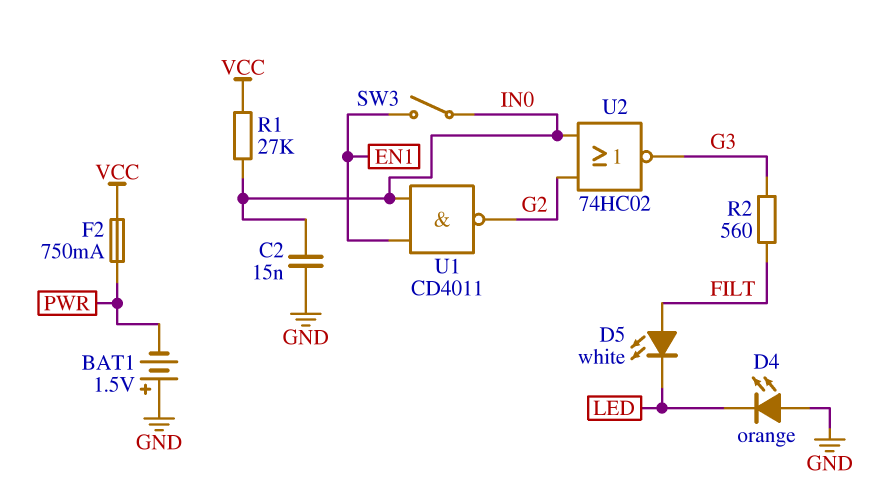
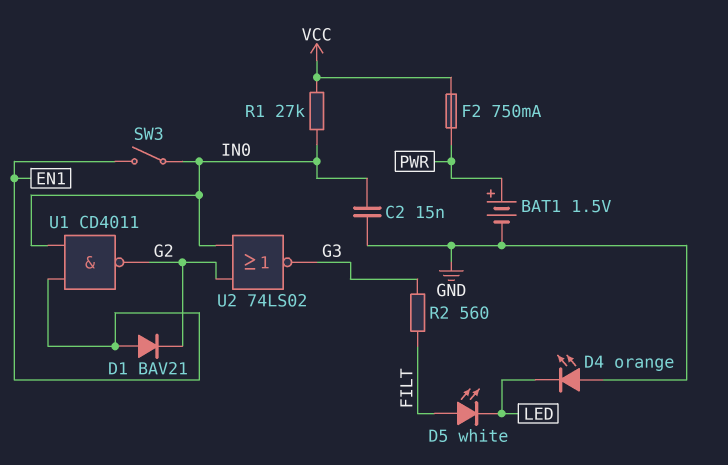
BAT1: 1.5V (plus GND, minus PWR) -> 1.5V (plus PWR, minus GND)
D1: none -> diode BAV21 (A EN1, K G2)
U2: NOR 74HC02 (in G2, in IN0, out G3) -> NOR 74LS02 (in G2, in IN0, out G3)

